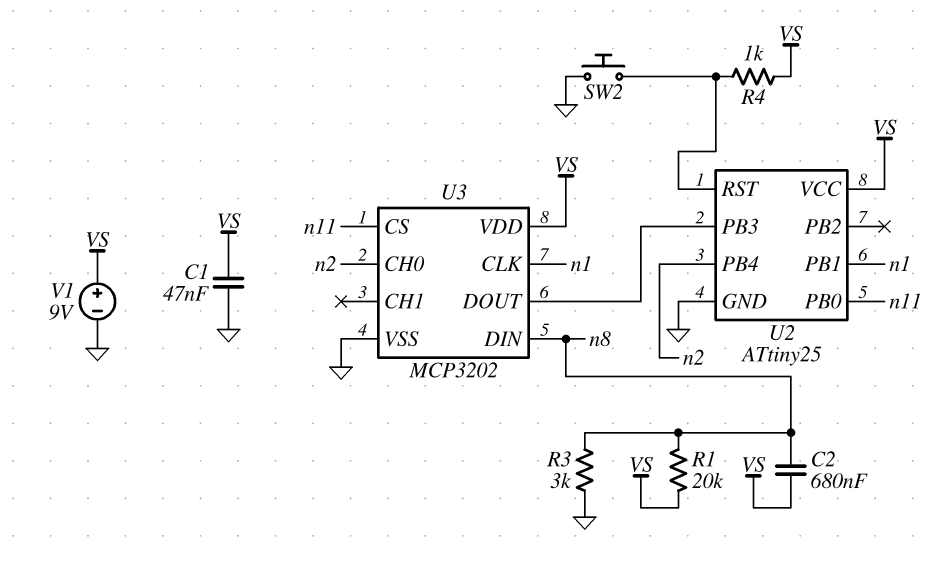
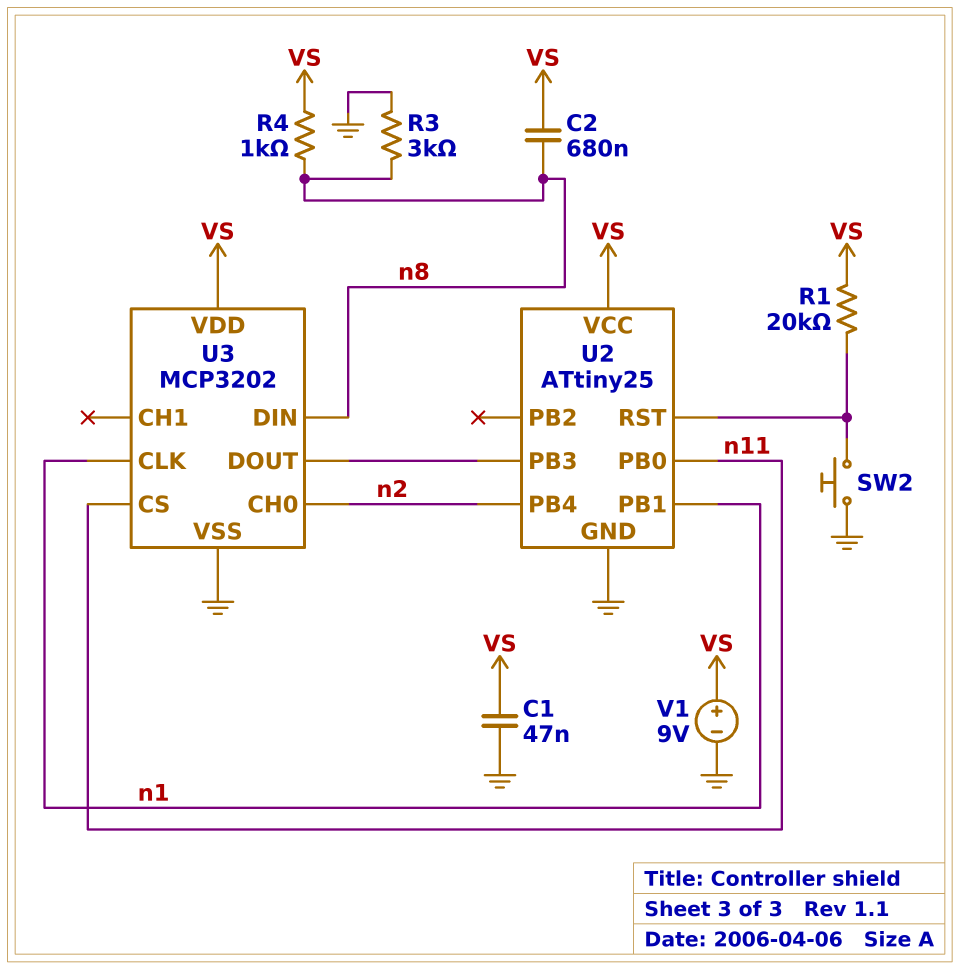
R1: 20k (VS, n8) -> 20k (U2/RST, VS)
R4: 1k (U2/RST, VS) -> 1k (VS, n8)

